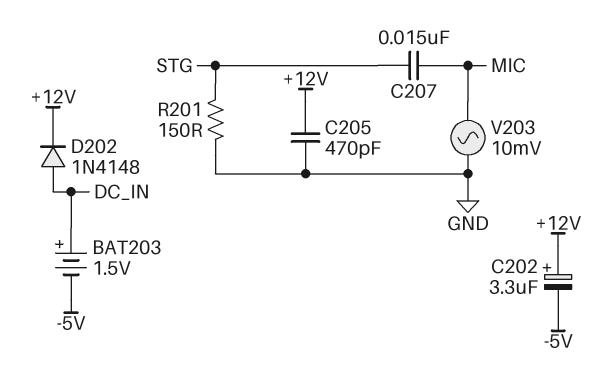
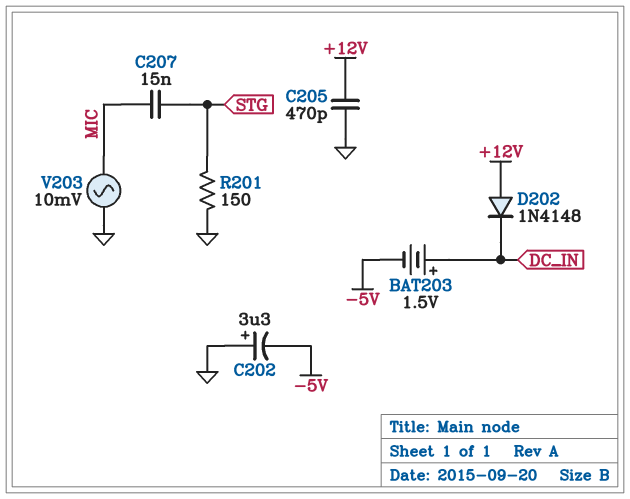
C202: 3.3uF (plus +12V, minus -5V) -> 3.3uF (plus GND, minus -5V)
D202: diode 1N4148 (A DC_IN, K +12V) -> diode 1N4148 (A +12V, K DC_IN)

